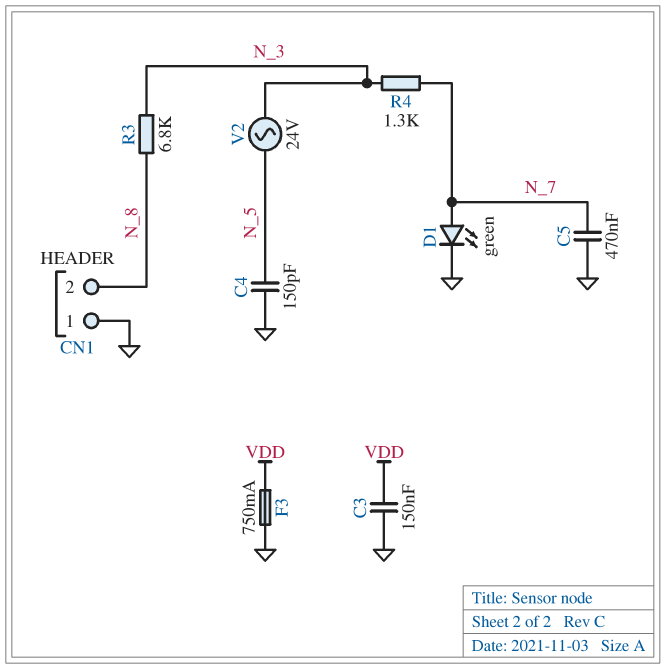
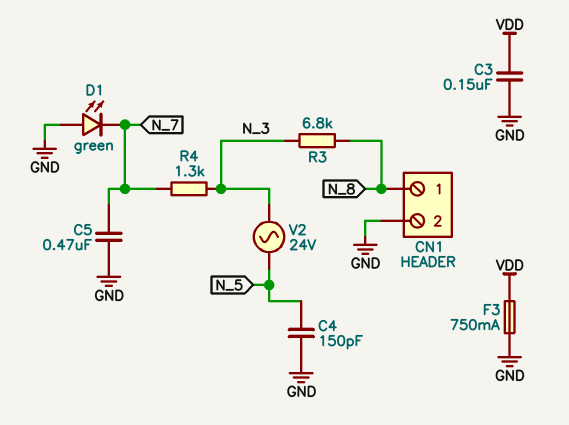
CN1 pin 1: GND -> N_8
CN1 pin 2: N_8 -> GND
D1: LED green (A N_7, K GND) -> LED green (A GND, K N_7)

